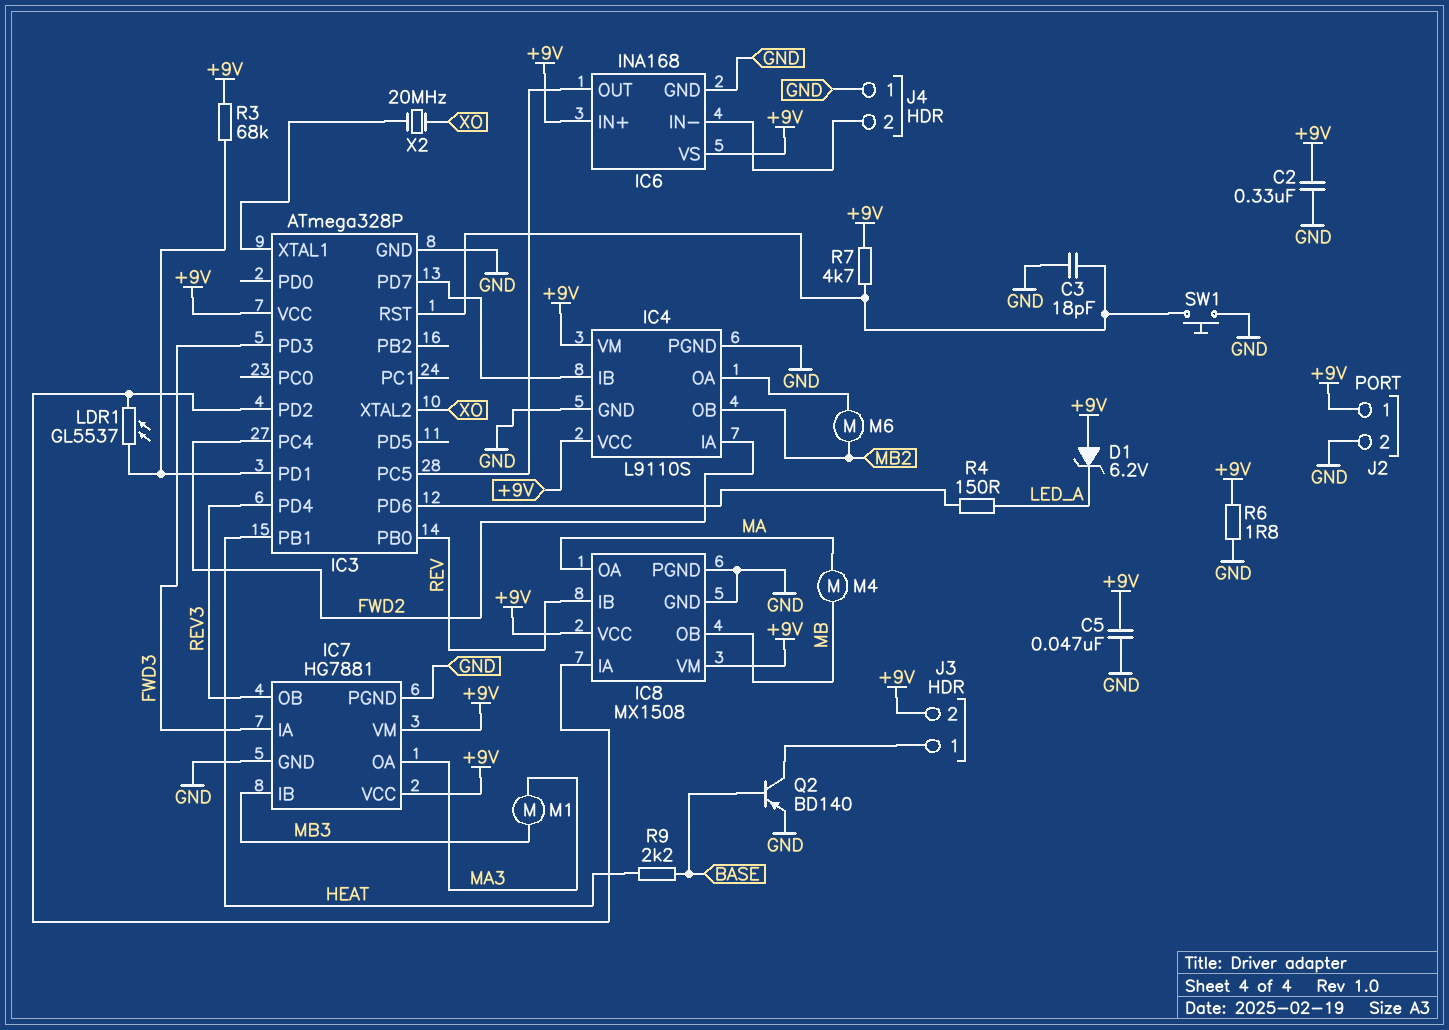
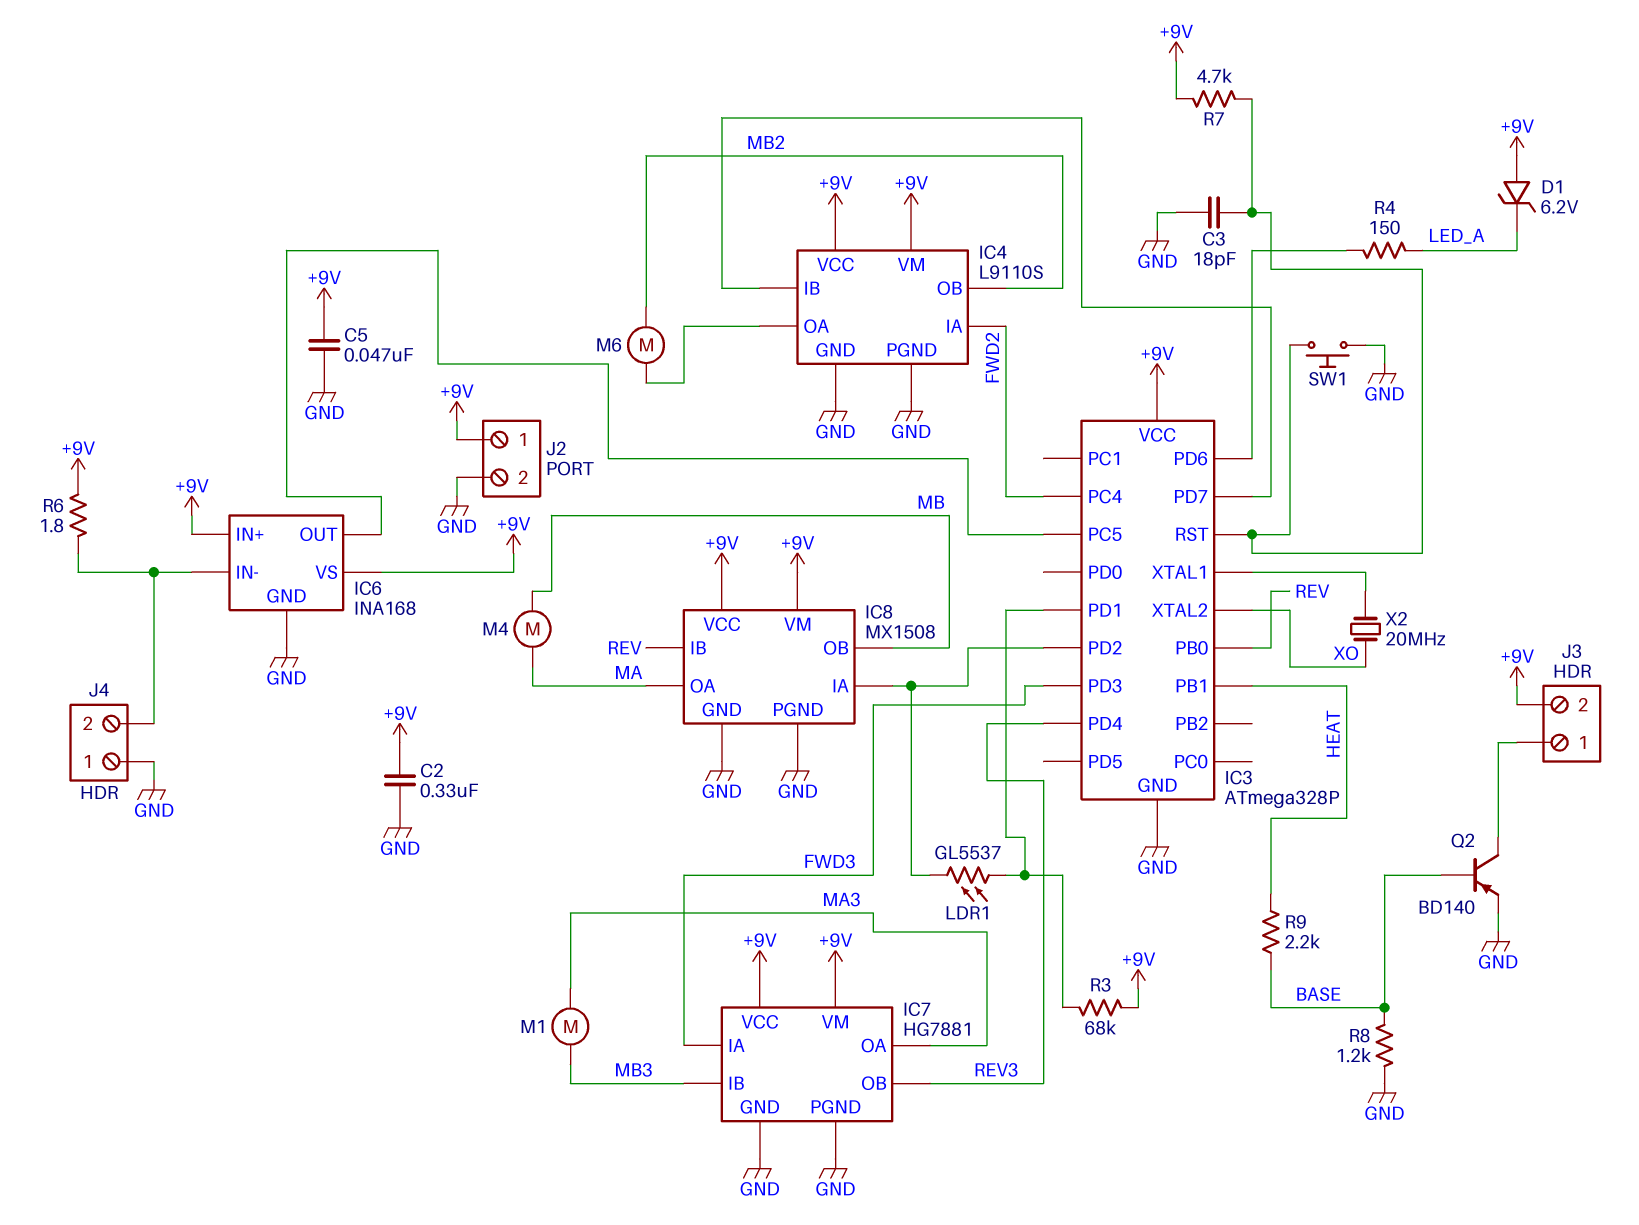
R6: 1.8 (+9V, GND) -> 1.8 (+9V, IC6/IN-)
R8: none -> 1.2k (BASE, GND)

